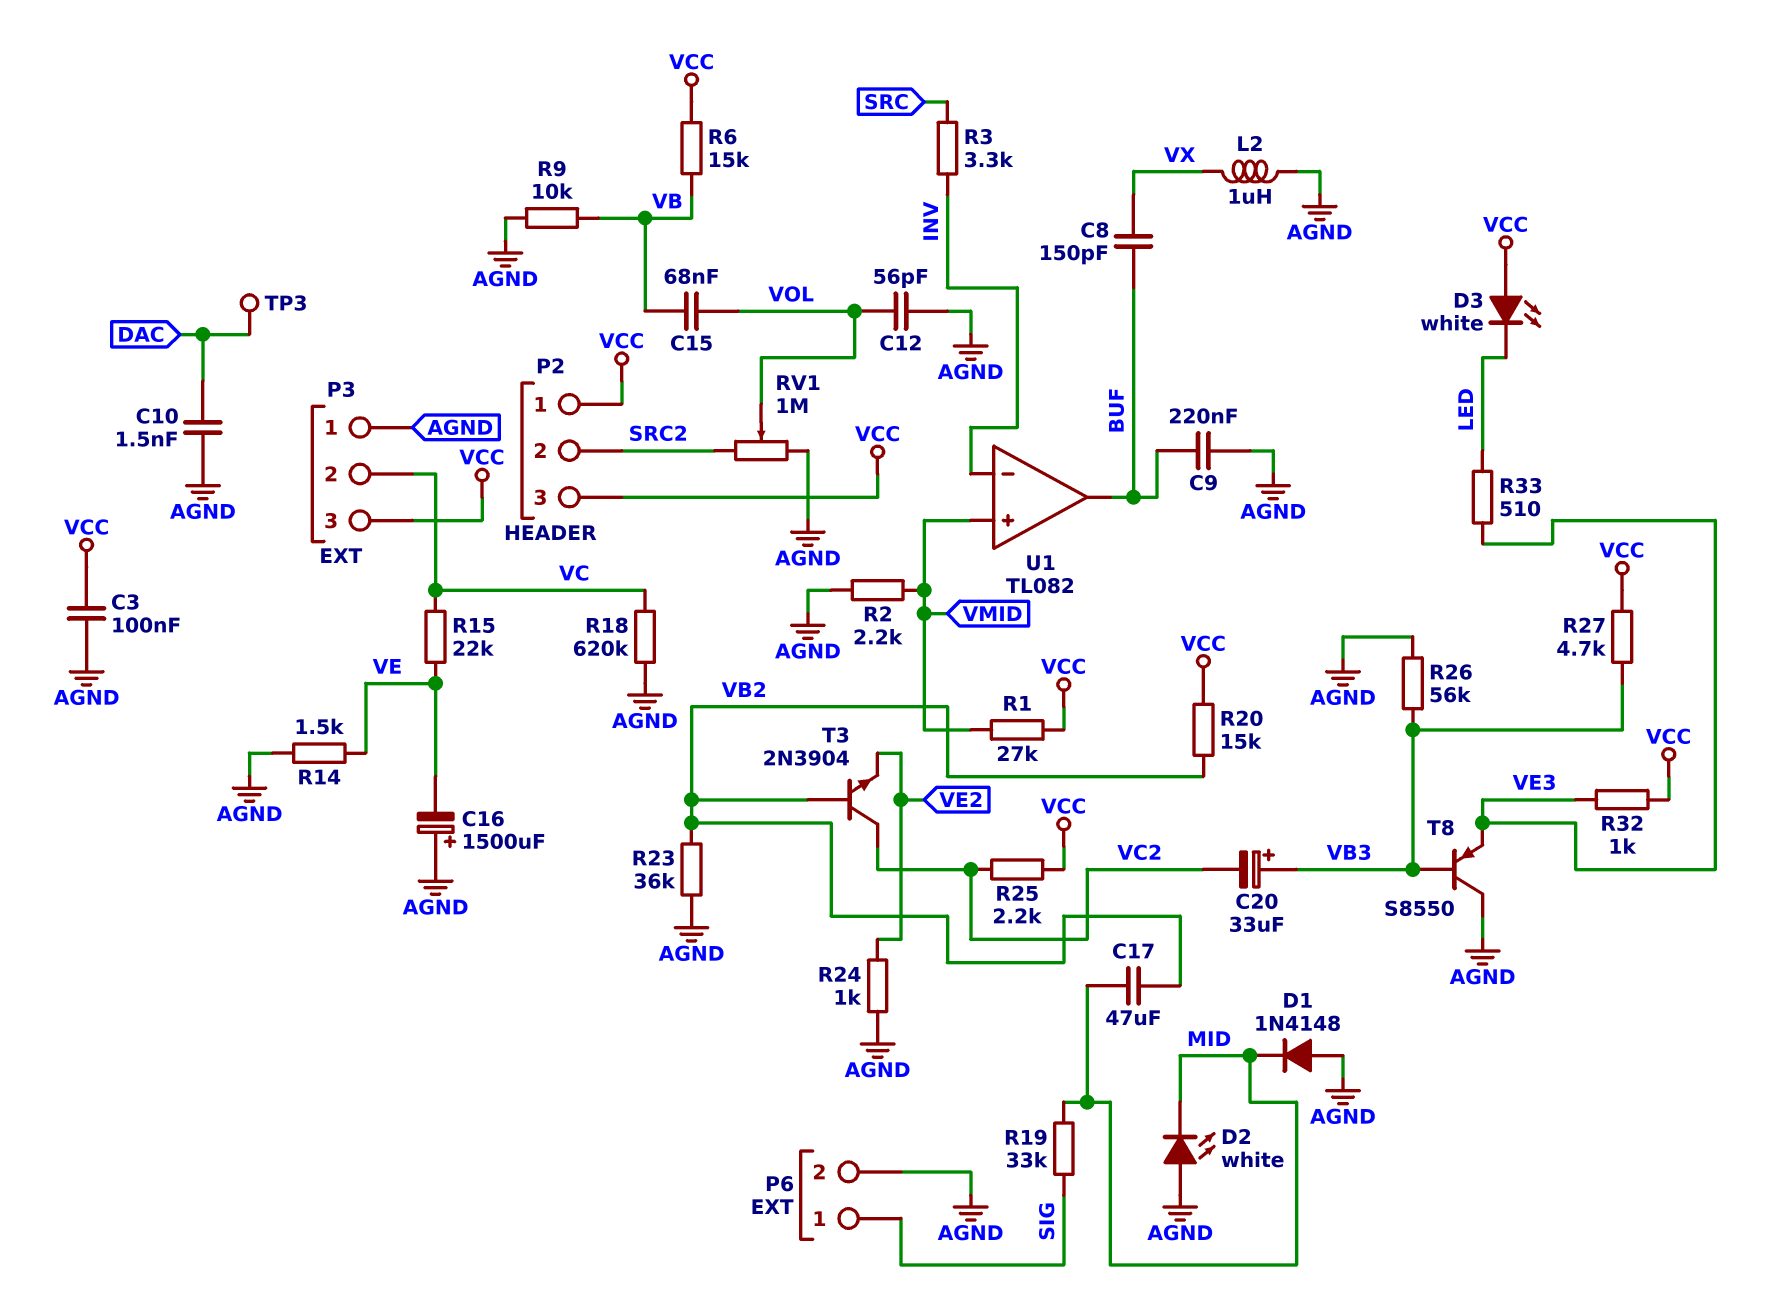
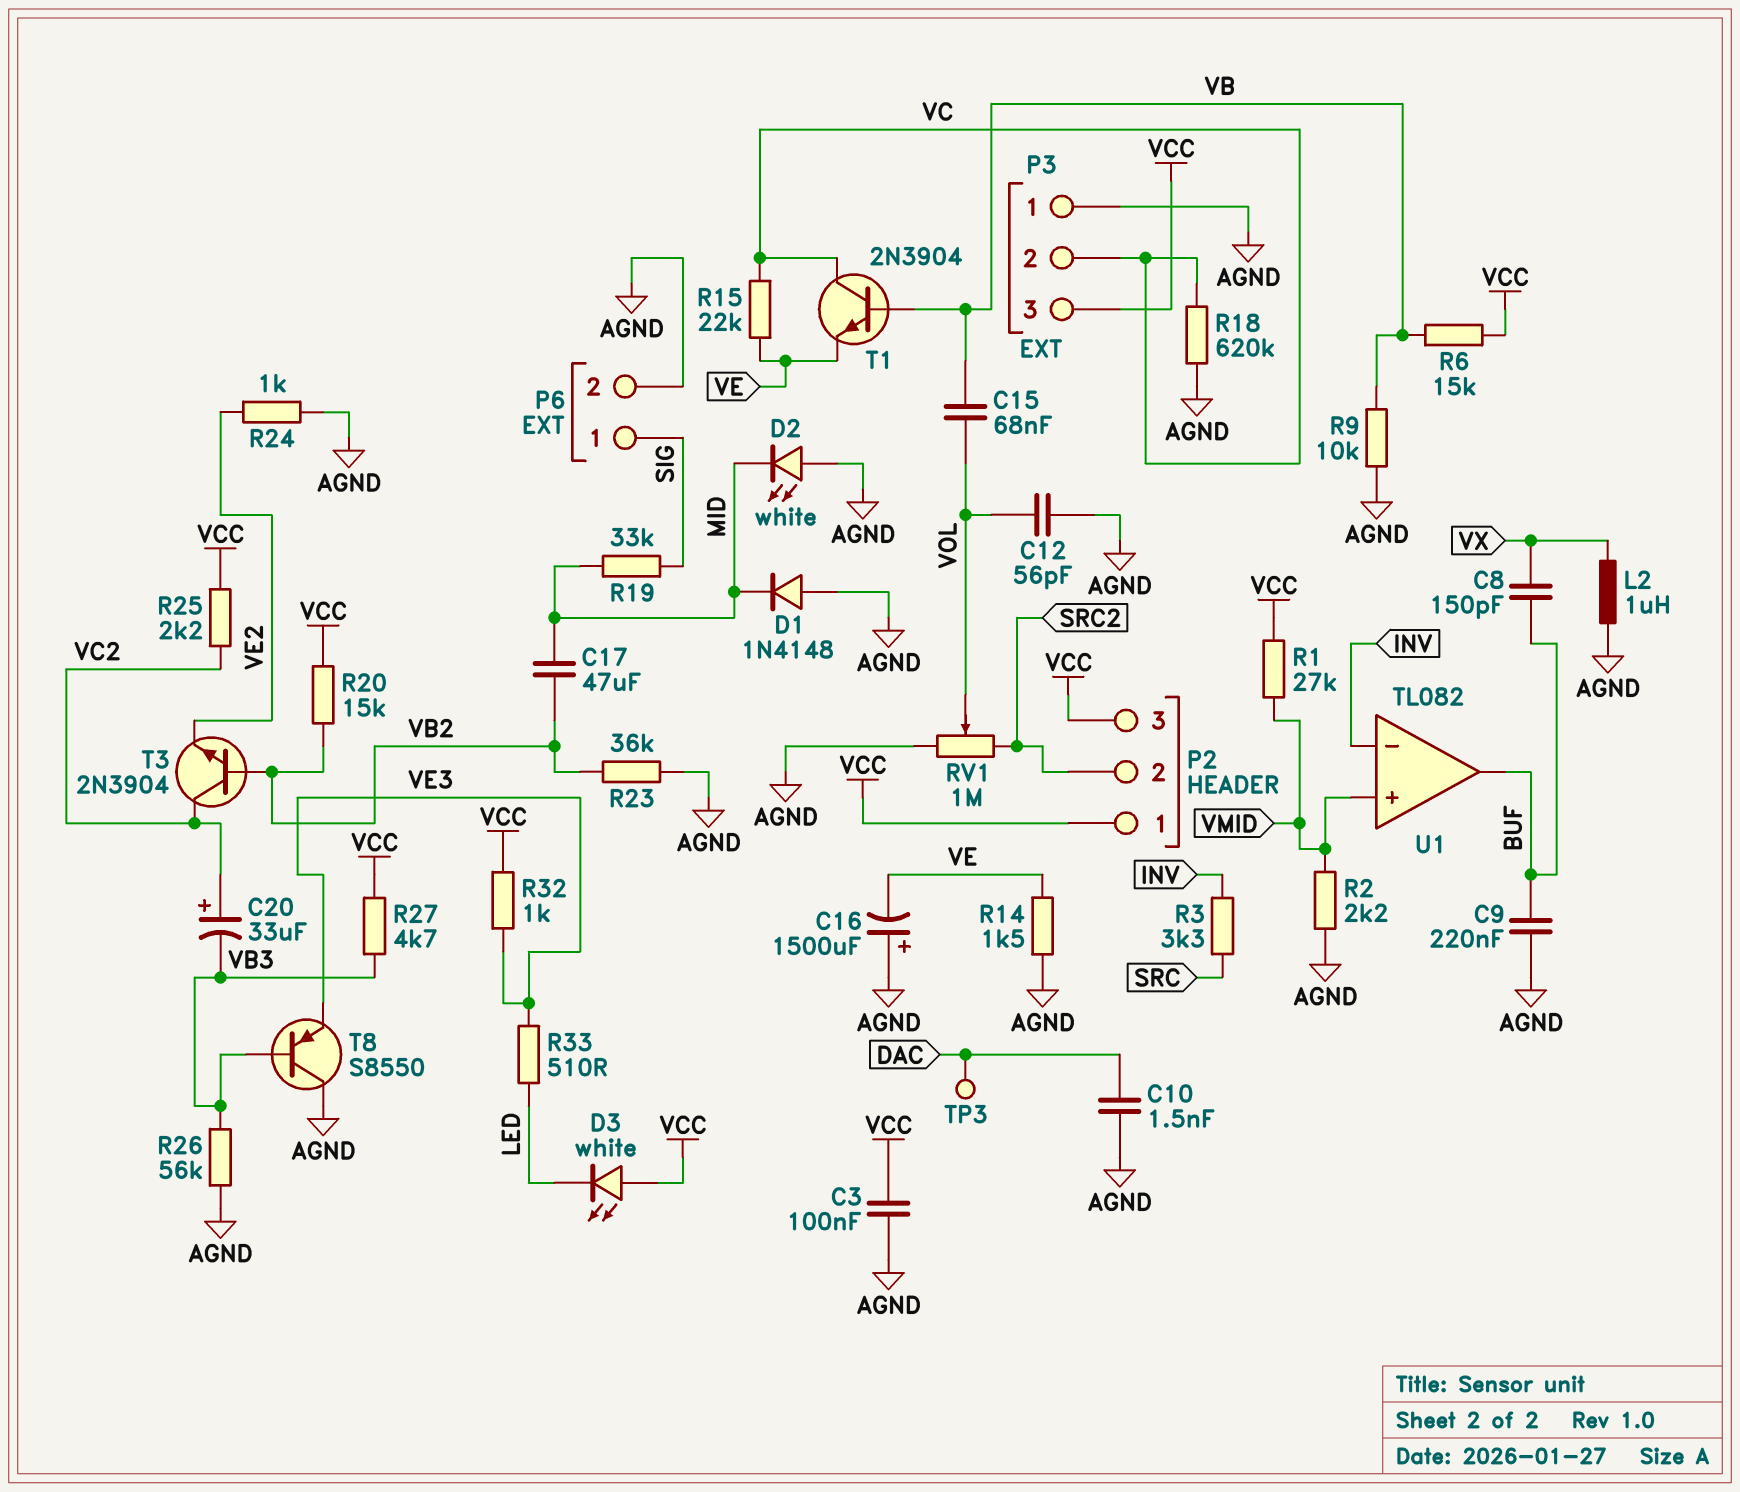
C20: 33uF (plus VB3, minus VC2) -> 33uF (plus VC2, minus VB3)
T1: none -> NPN 2N3904 (B VB, C VC, E VE)

